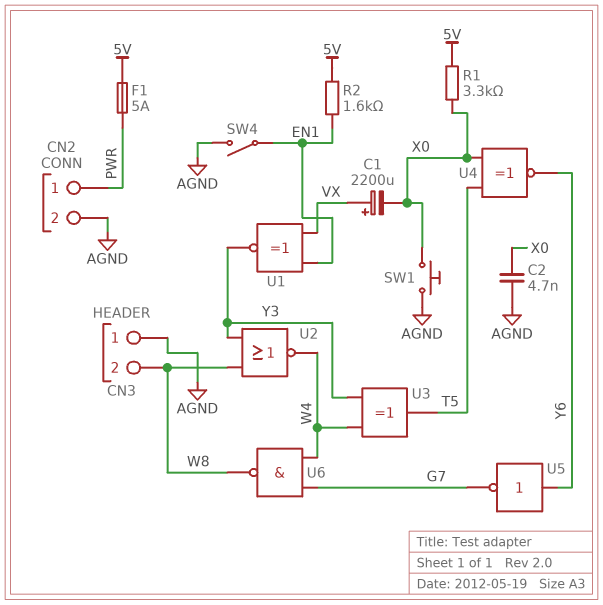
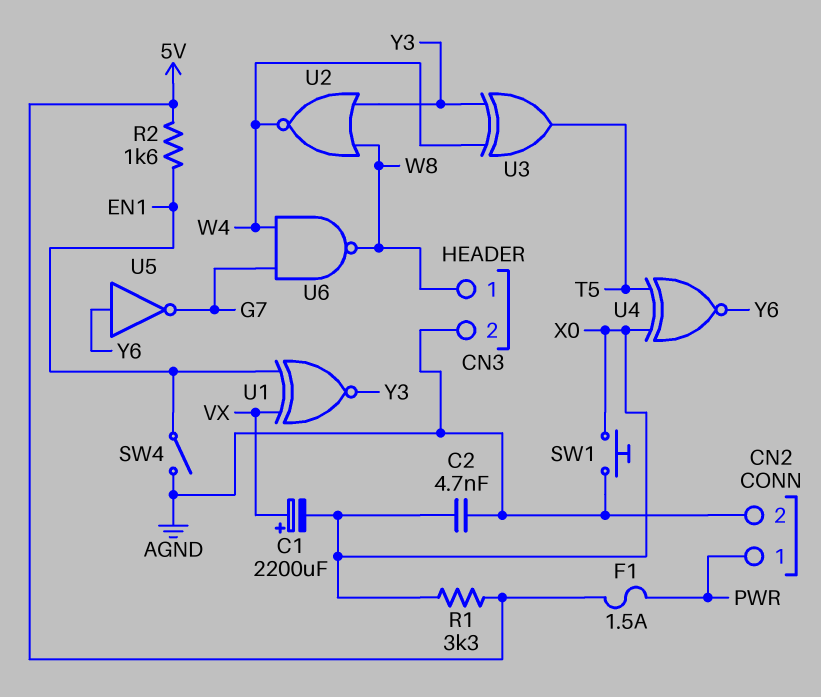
CN3 pin 1: AGND -> W8
CN3 pin 2: W8 -> AGND
F1: 5A (5V, PWR) -> 1.5A (5V, PWR)

